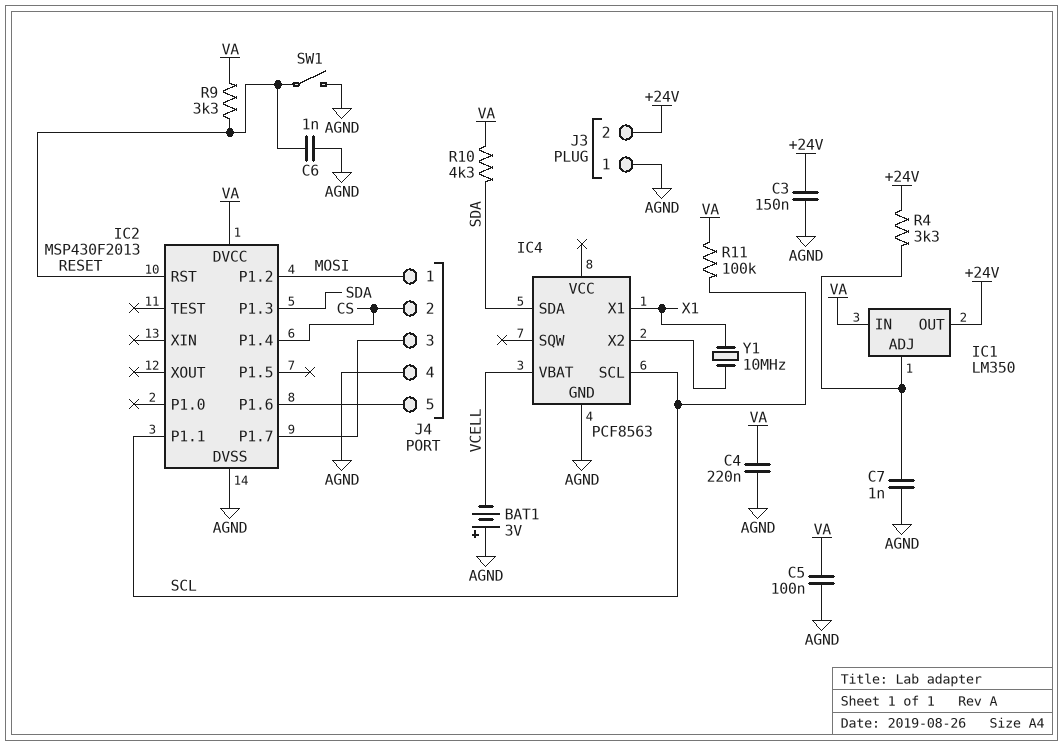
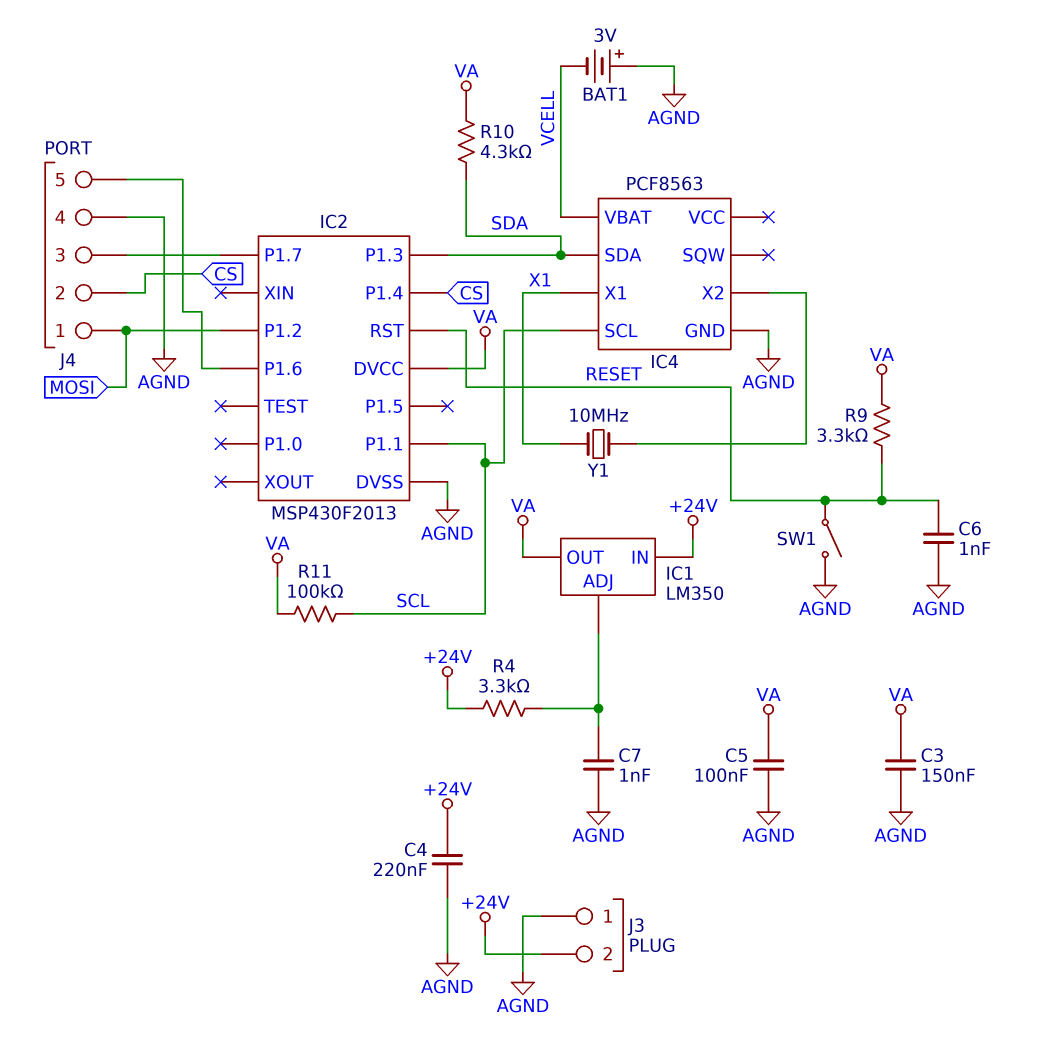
C3: 150nF (+24V, AGND) -> 150nF (AGND, VA)
C4: 220nF (AGND, VA) -> 220nF (+24V, AGND)
IC1 pin IN: VA -> +24V
IC1 pin OUT: +24V -> VA

